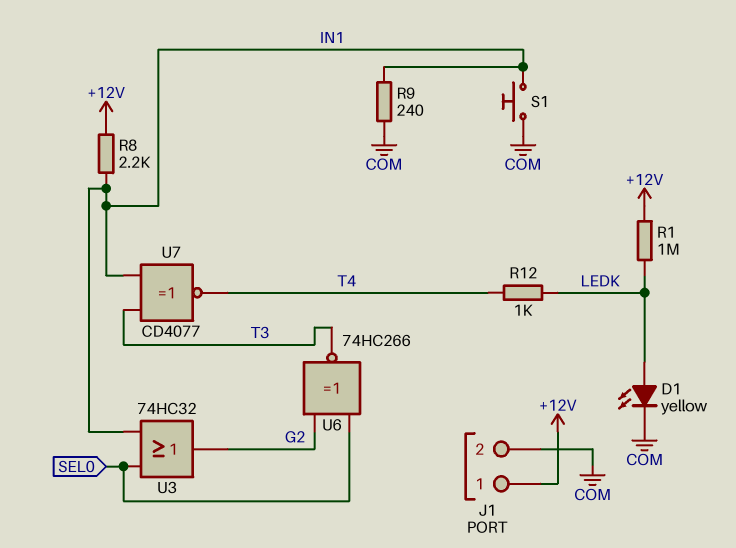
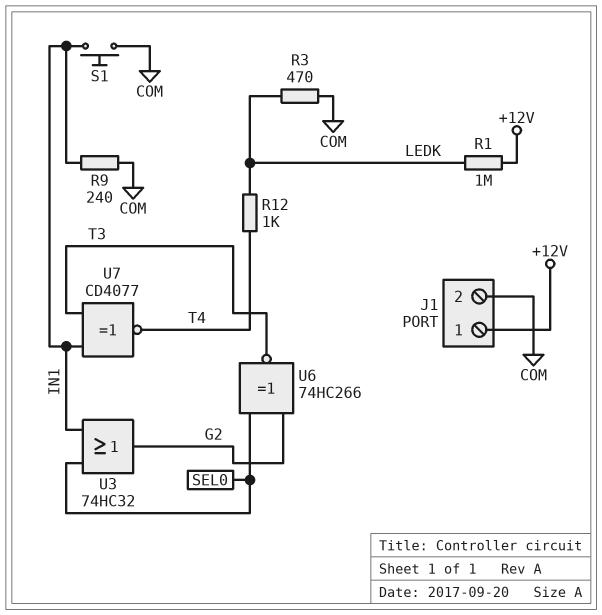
D1: LED yellow (A LEDK, K COM) -> none
R3: none -> 470 (COM, LEDK)
R8: 2.2k (+12V, IN1) -> none

